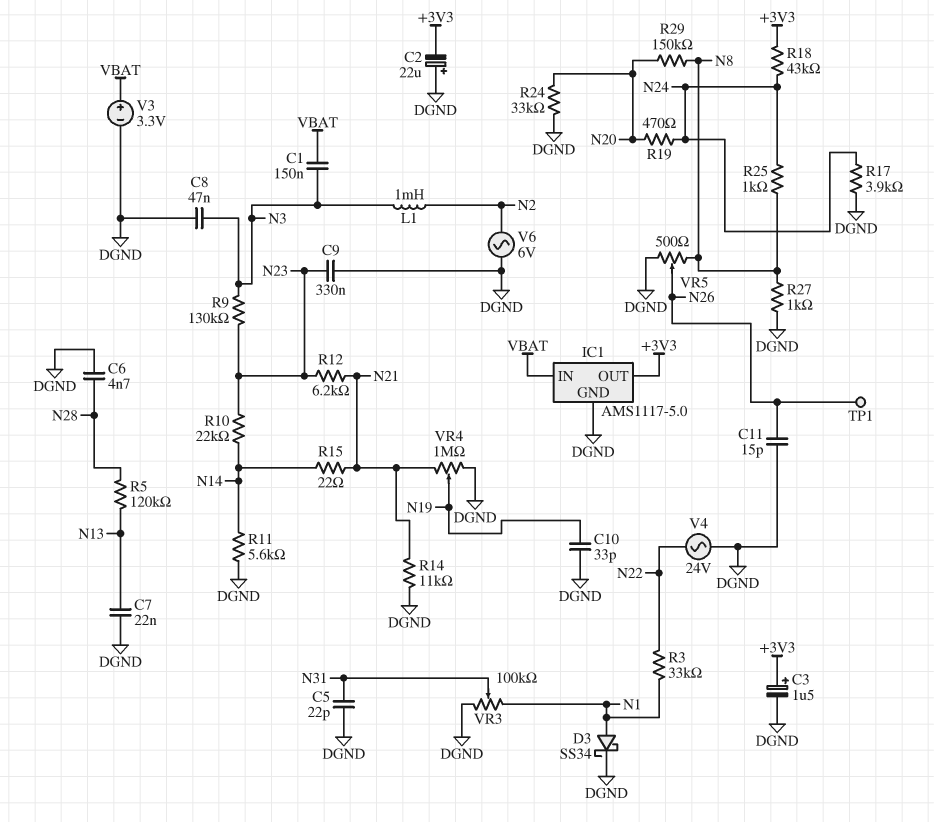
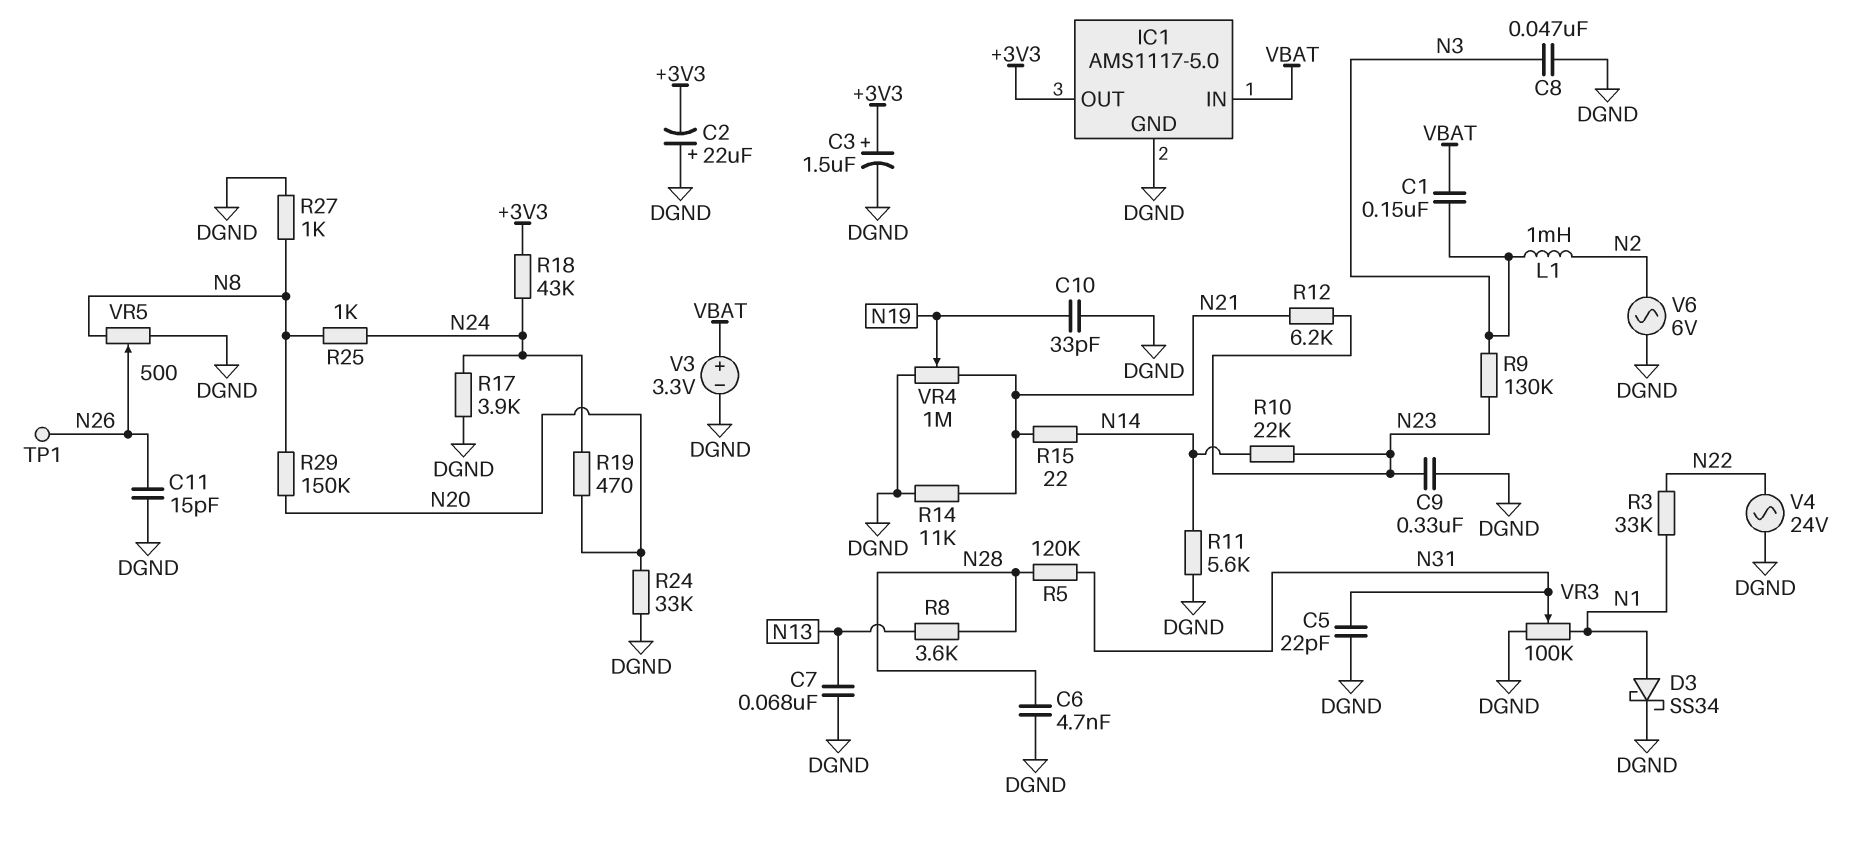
C7: 22nF (DGND, N13) -> 68nF (DGND, N13)
R5: 120k (N13, N28) -> 120k (N28, N31)
R8: none -> 3.6k (N13, N28)

